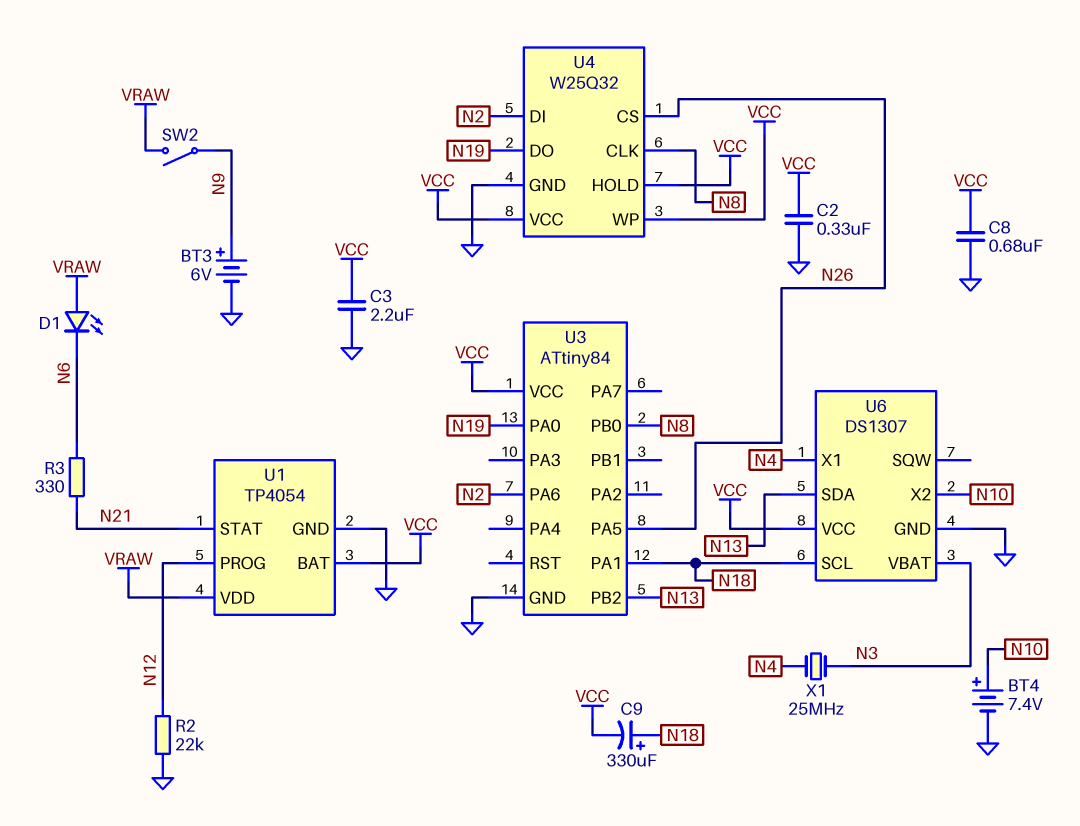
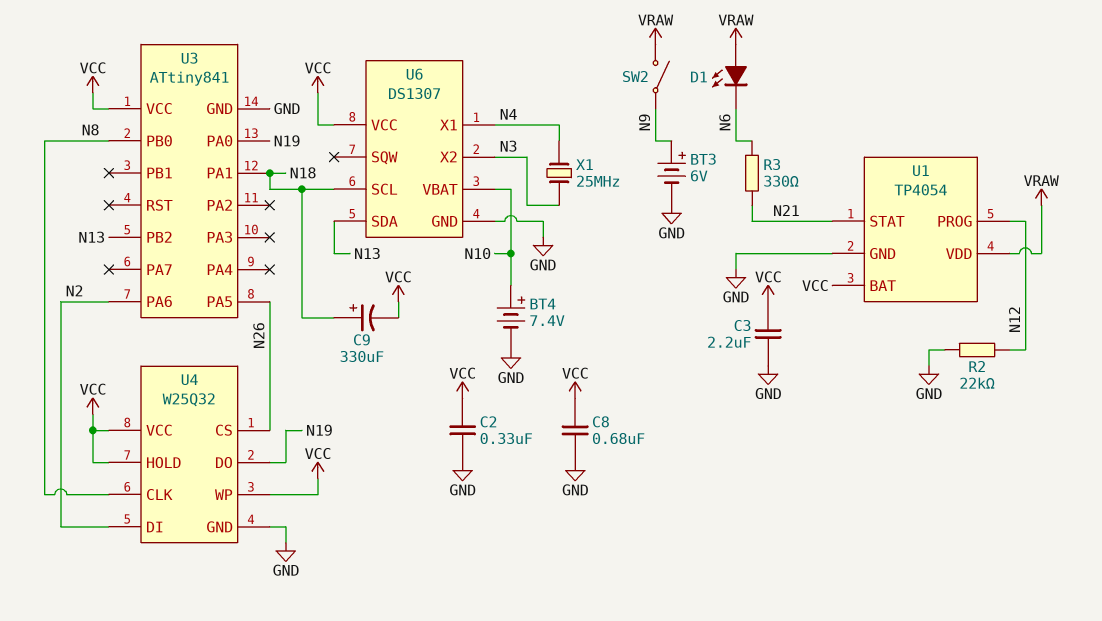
U3: ATtiny84 -> ATtiny841
U6 pin VBAT: N3 -> N10
U6 pin X2: N10 -> N3

